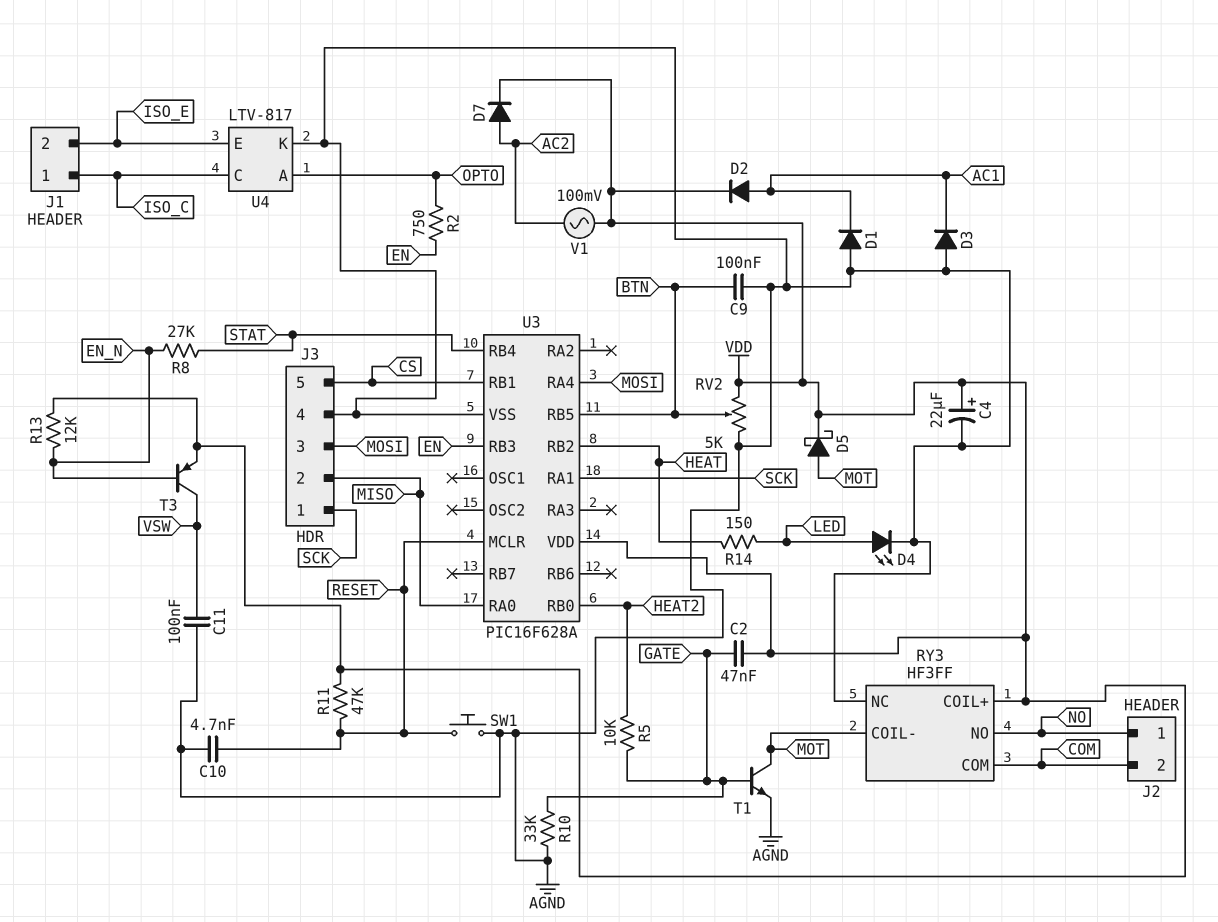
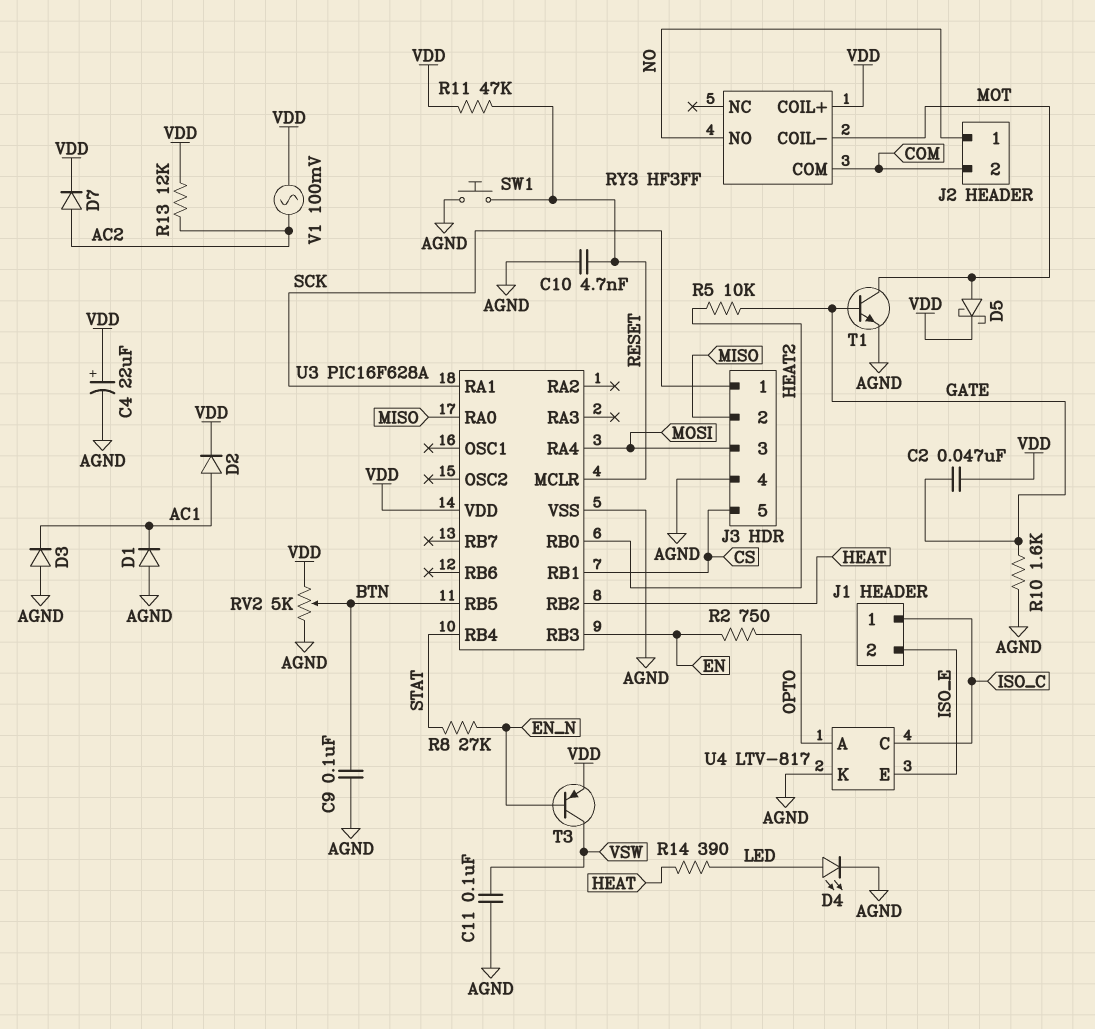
R10: 33k (AGND, GATE) -> 1.6k (AGND, GATE)
R13: 12k (EN_N, VDD) -> 12k (AC2, VDD)
R14: 150 (HEAT, LED) -> 390 (HEAT, LED)
RY3 pin NC: AGND -> none

